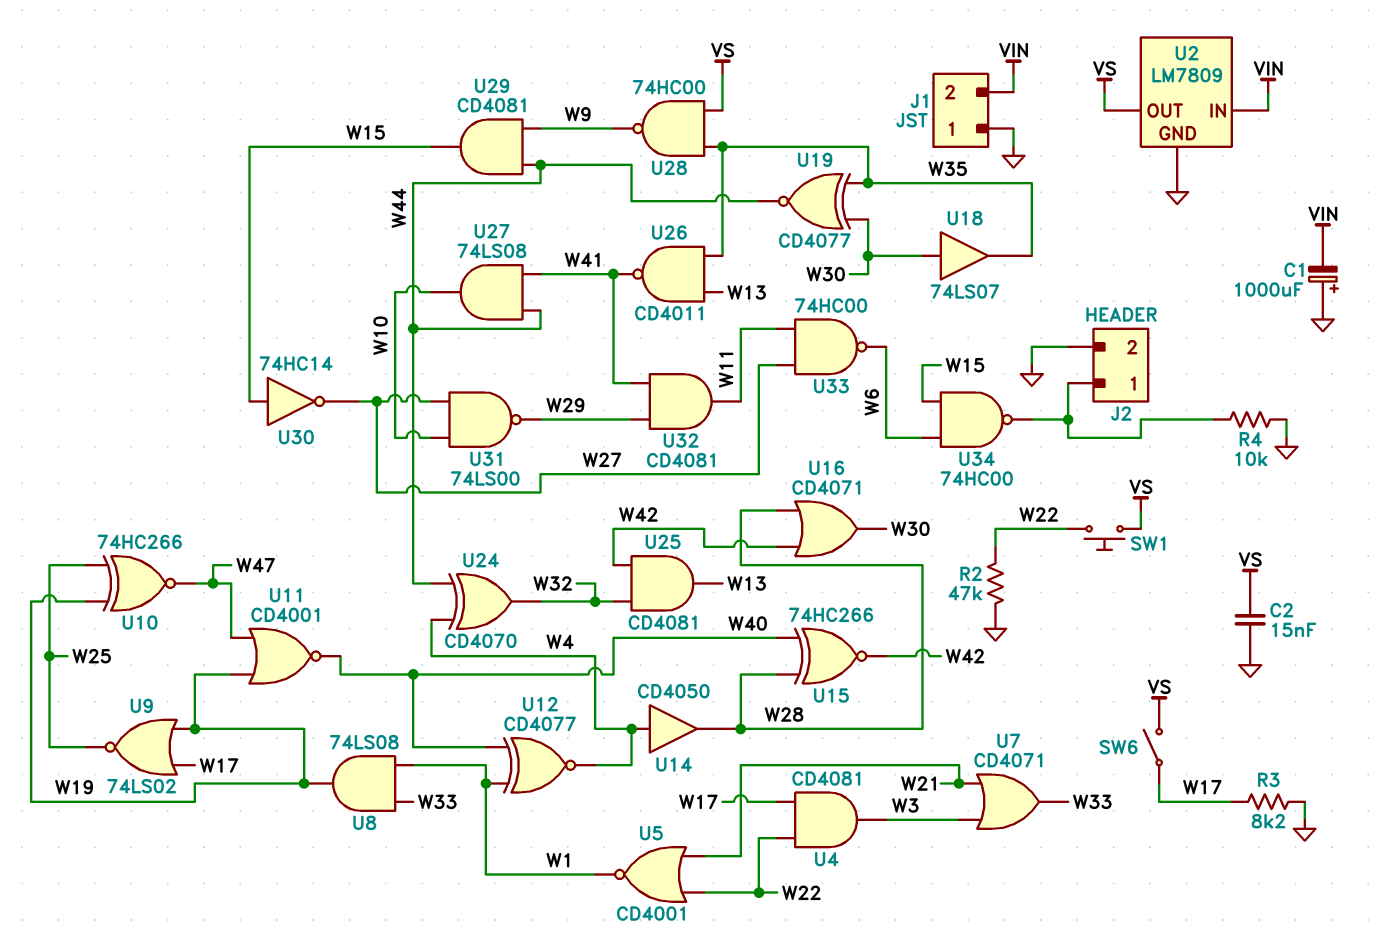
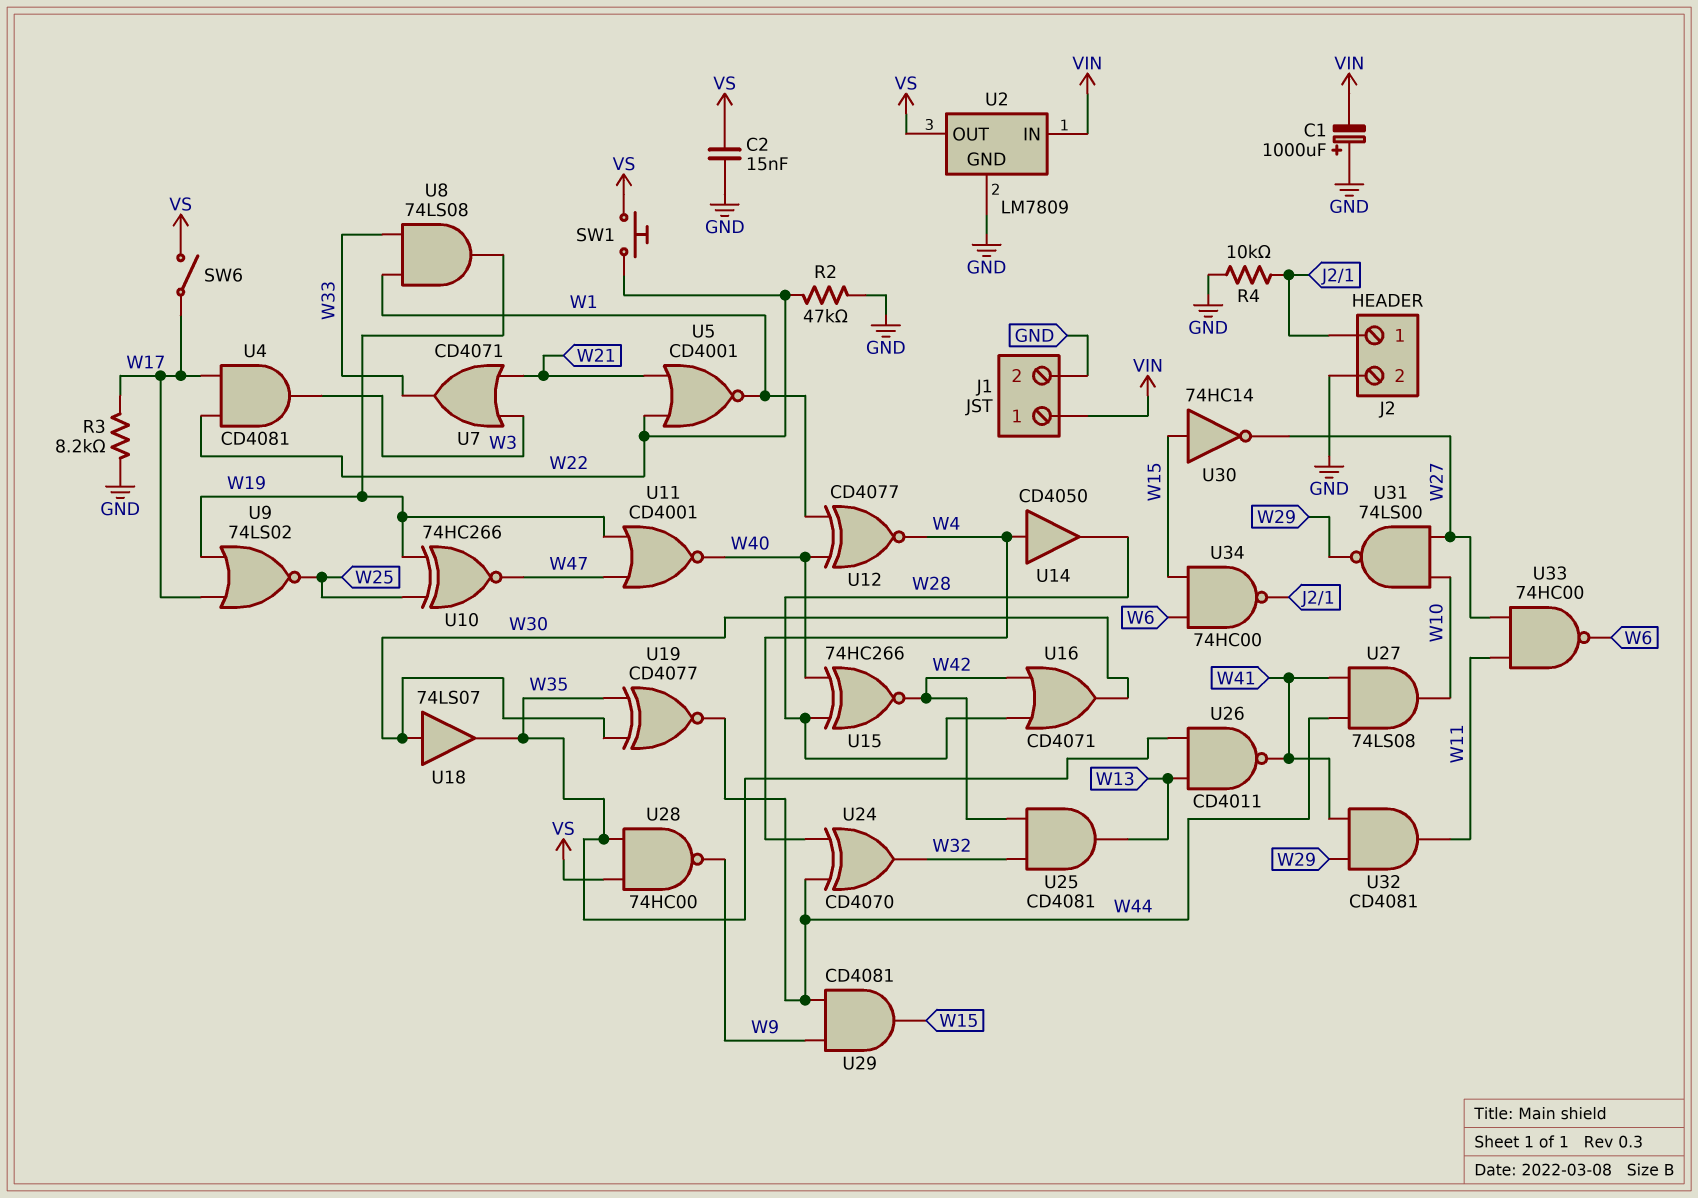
J1 pin 1: GND -> VIN
J1 pin 2: VIN -> GND

